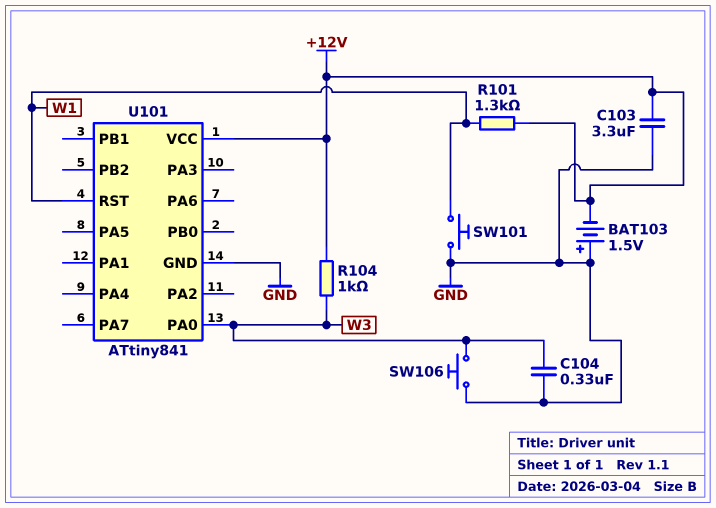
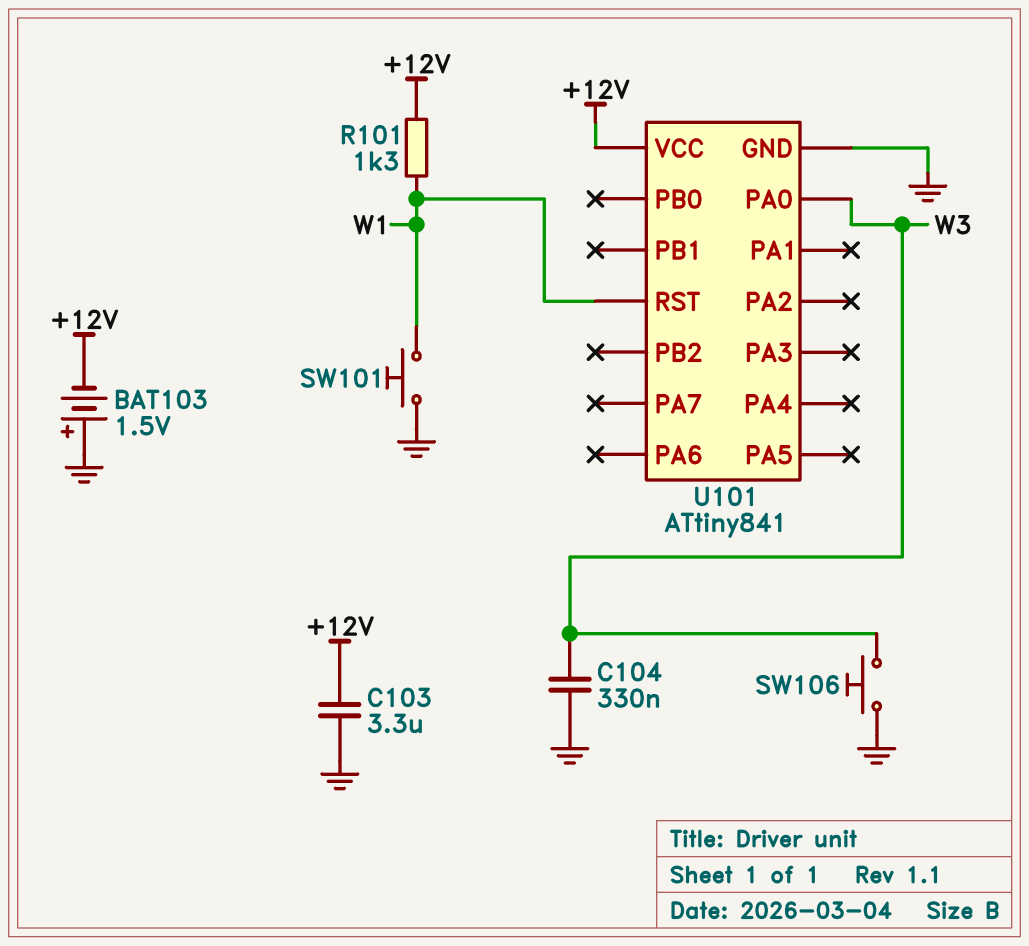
R104: 1k (+12V, W3) -> none

